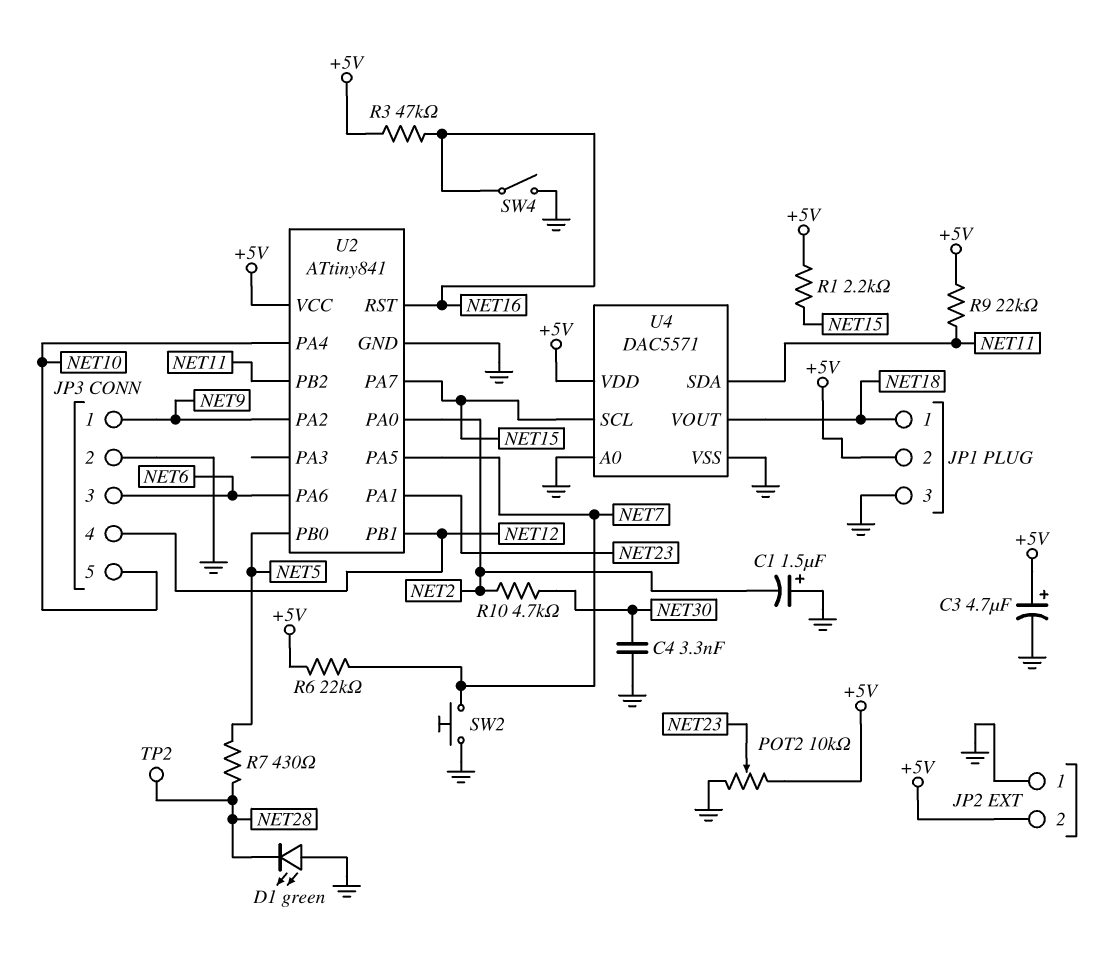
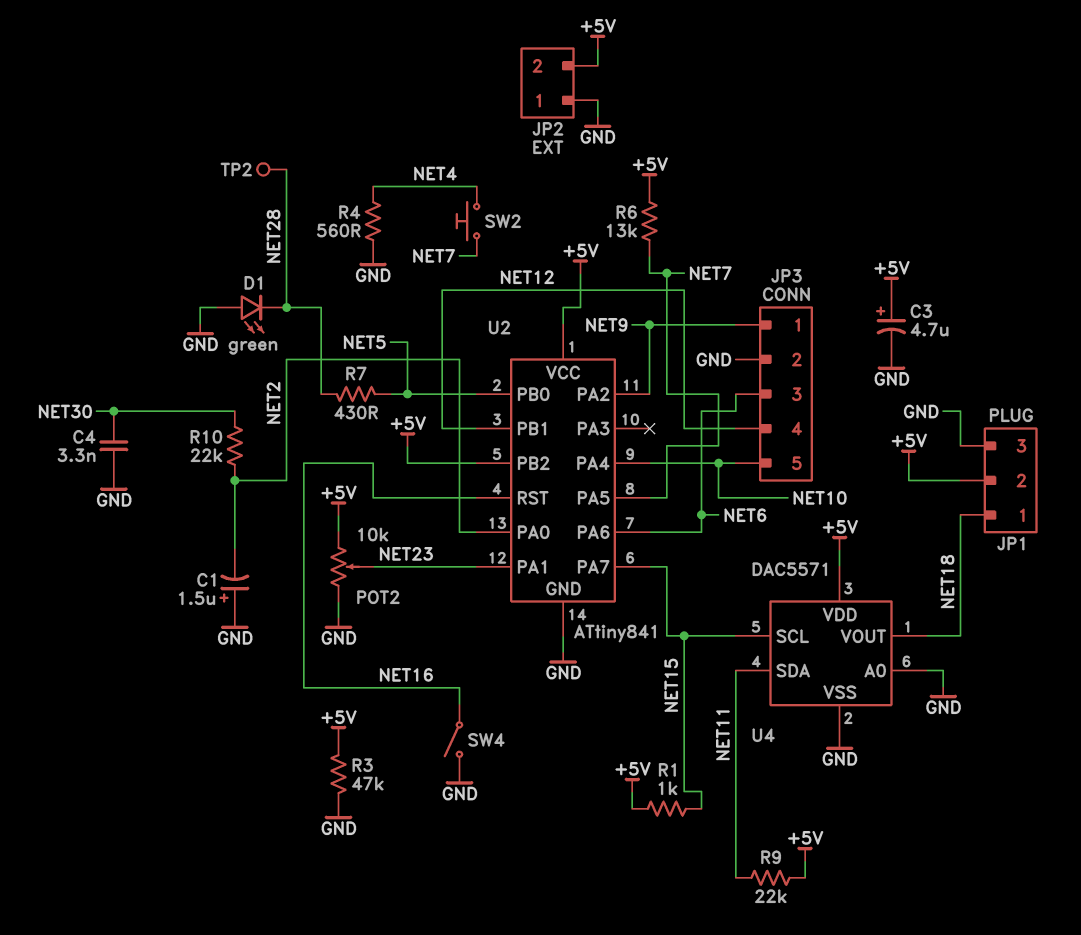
R1: 2.2k (+5V, NET15) -> 1k (+5V, NET15)
R3: 47k (+5V, NET16) -> 47k (+5V, GND)
R4: none -> 560 (GND, NET4)
R6: 22k (+5V, NET7) -> 13k (+5V, NET7)
R10: 4.7k (NET2, NET30) -> 22k (NET2, NET30)
SW2: button (GND, NET7) -> button (NET4, NET7)
U2 pin PB2: NET11 -> +5V

